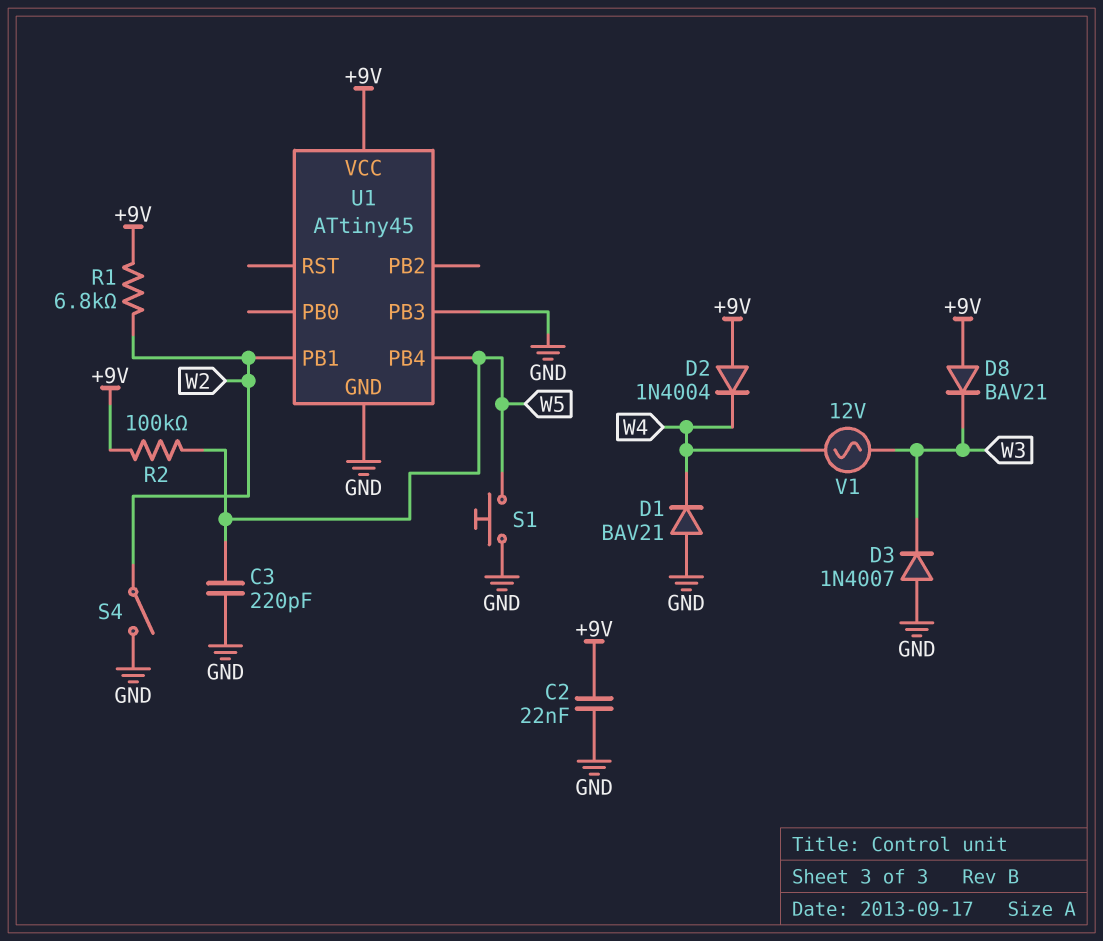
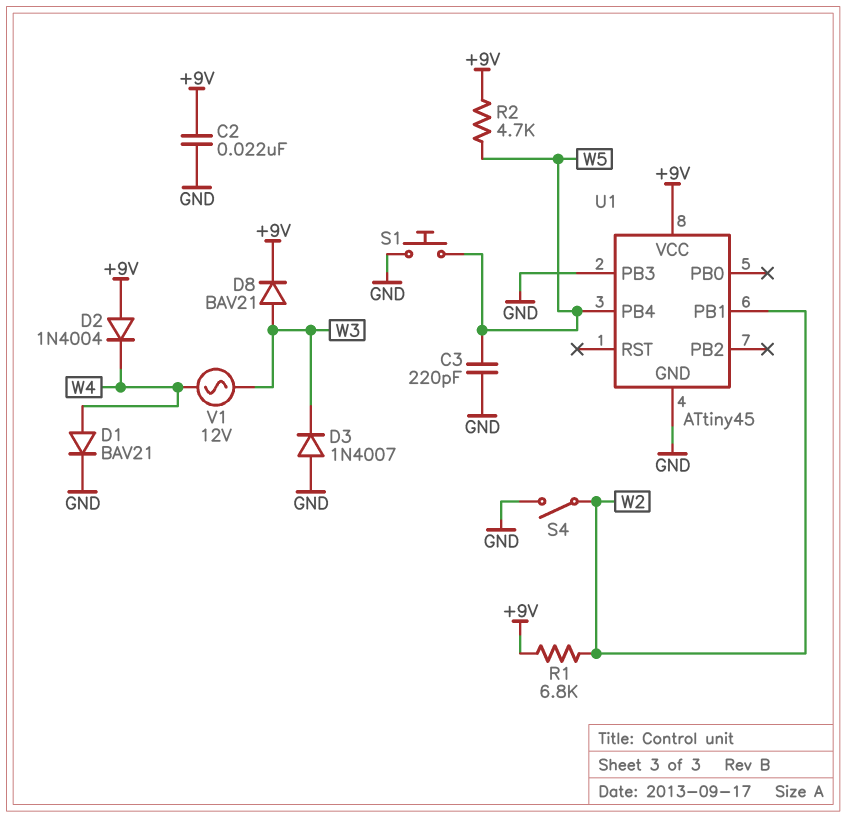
D1: diode BAV21 (A GND, K W4) -> diode BAV21 (A W4, K GND)
D8: diode BAV21 (A +9V, K W3) -> diode BAV21 (A W3, K +9V)
R2: 100k (+9V, W5) -> 4.7k (+9V, W5)

